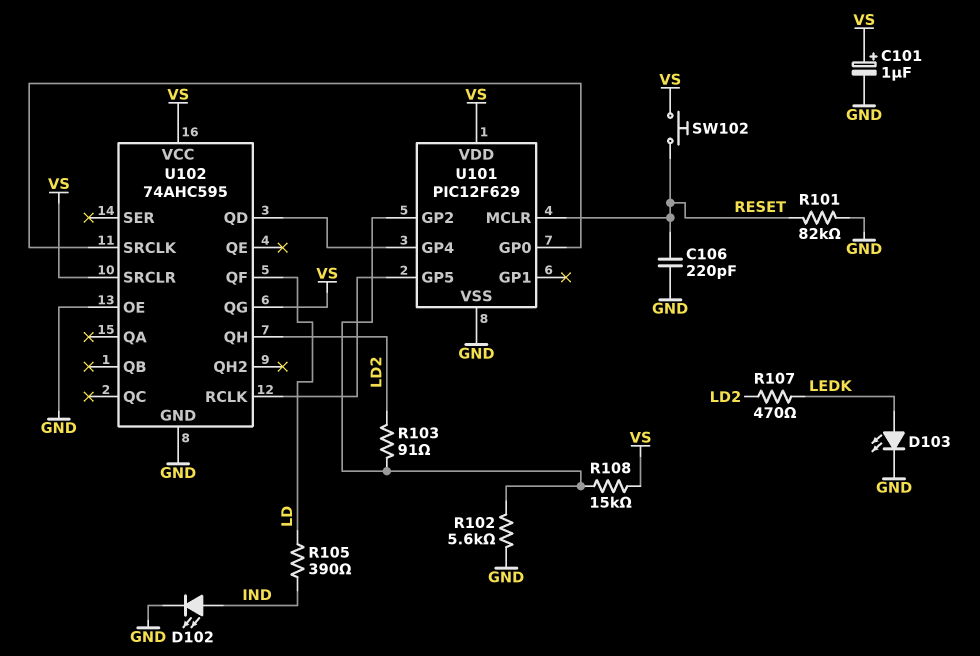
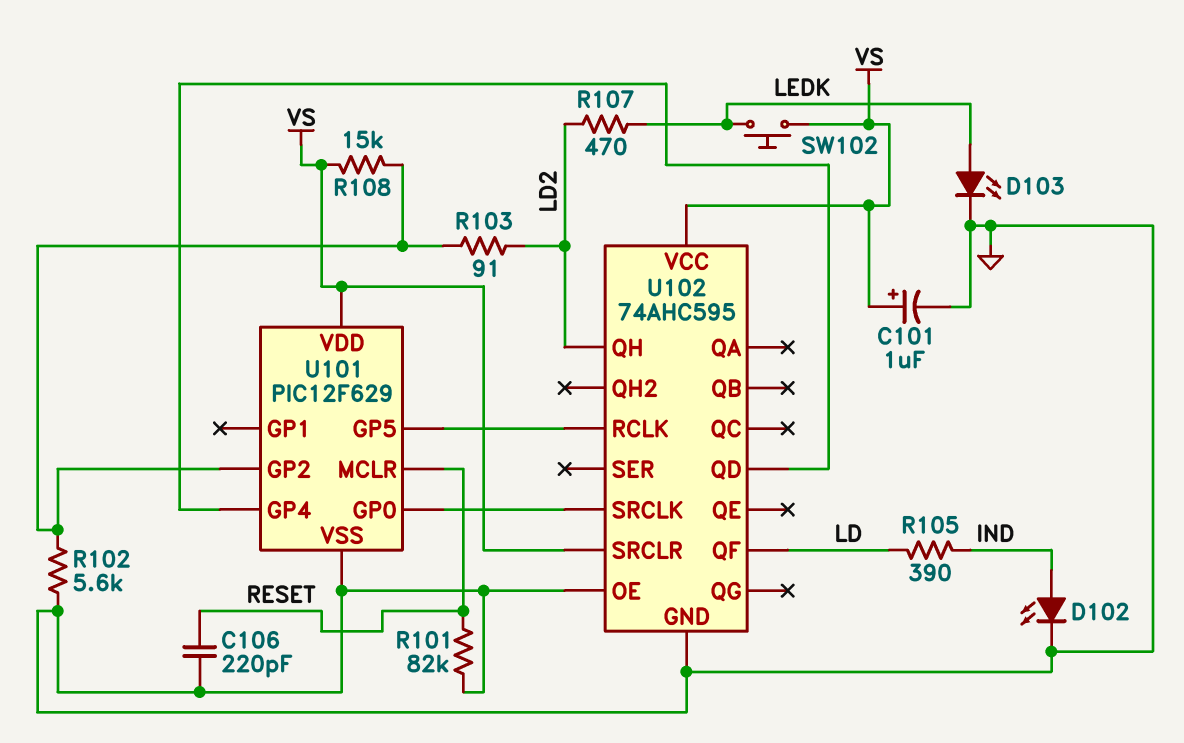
SW102: button (RESET, VS) -> button (LEDK, VS)
U102 pin QG: VS -> none

